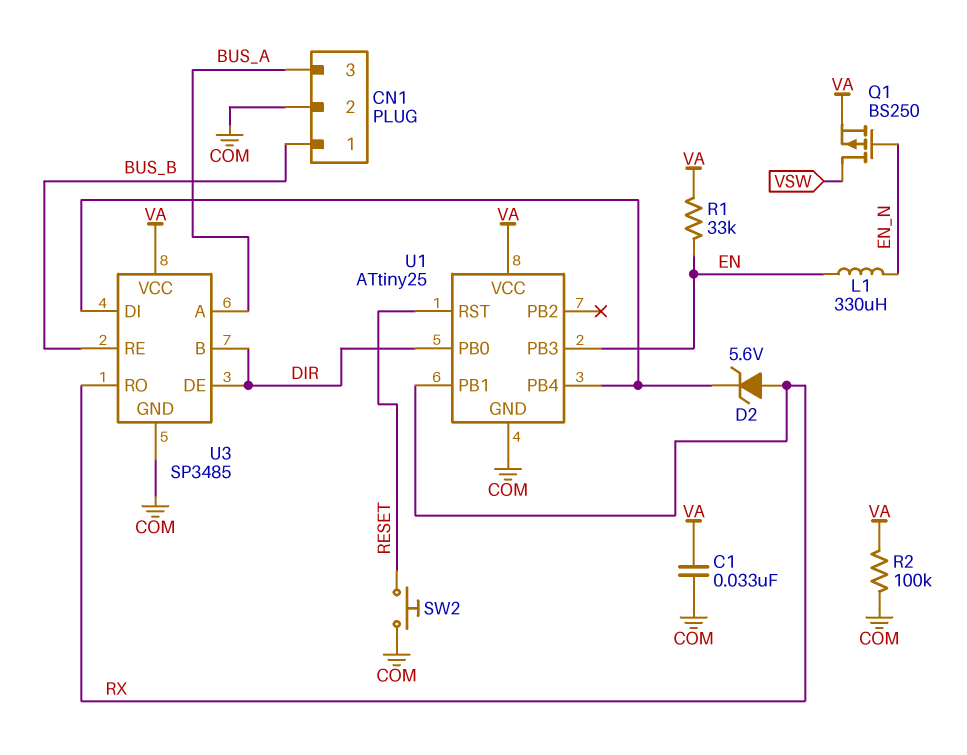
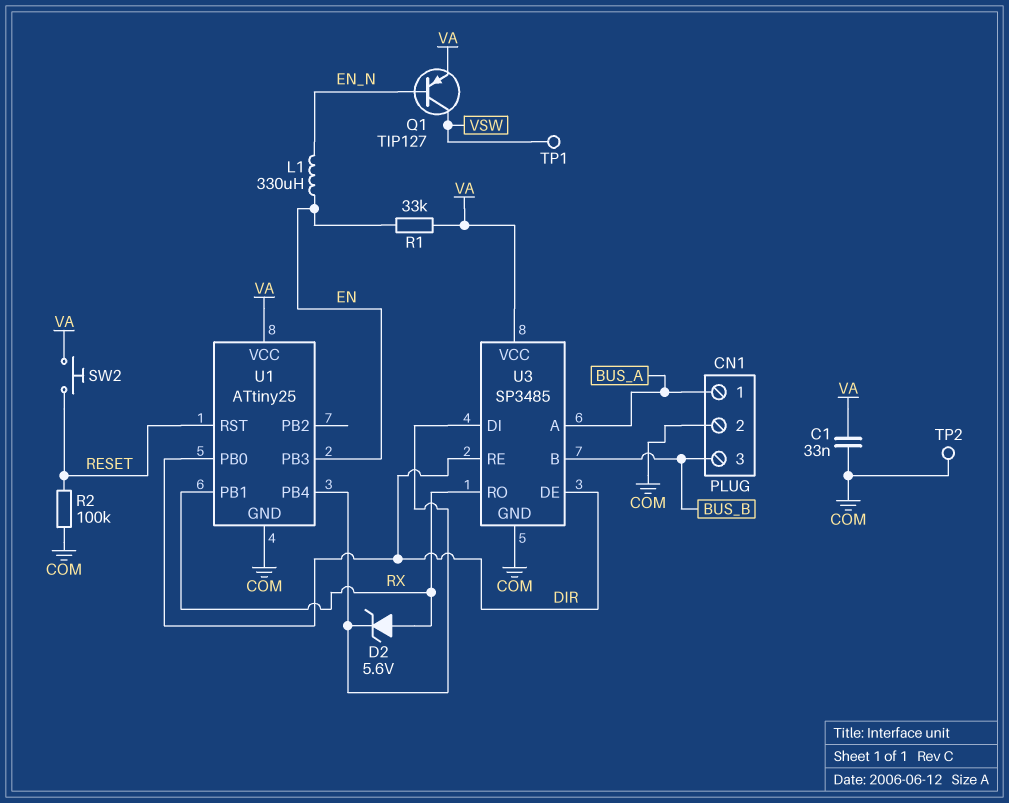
CN1 pin 1: BUS_B -> BUS_A
CN1 pin 3: BUS_A -> BUS_B
Q1: PMOS BS250 (G EN_N, D VSW, S VA) -> PNP TIP127 (B EN_N, C VSW, E VA)
R2: 100k (COM, VA) -> 100k (COM, RESET)
SW2: button (COM, RESET) -> button (RESET, VA)
TP1: none -> test point (VSW)
TP2: none -> test point (COM)
U3 pin B: DIR -> BUS_B
U3 pin RE: BUS_B -> DIR

